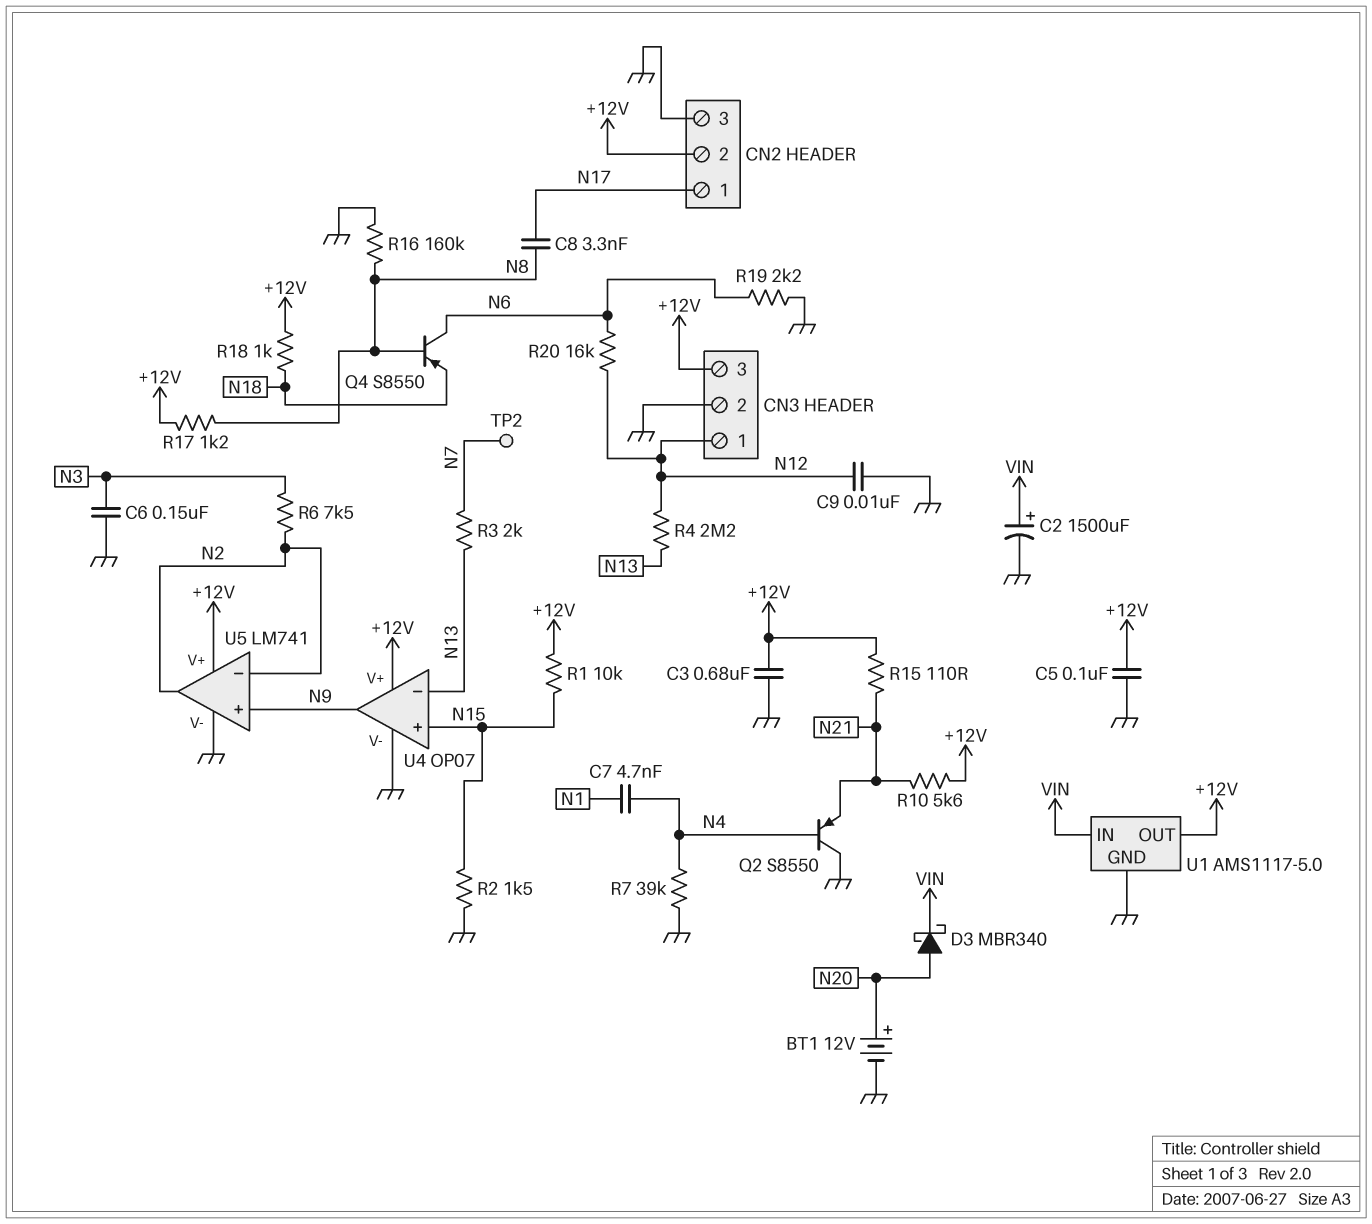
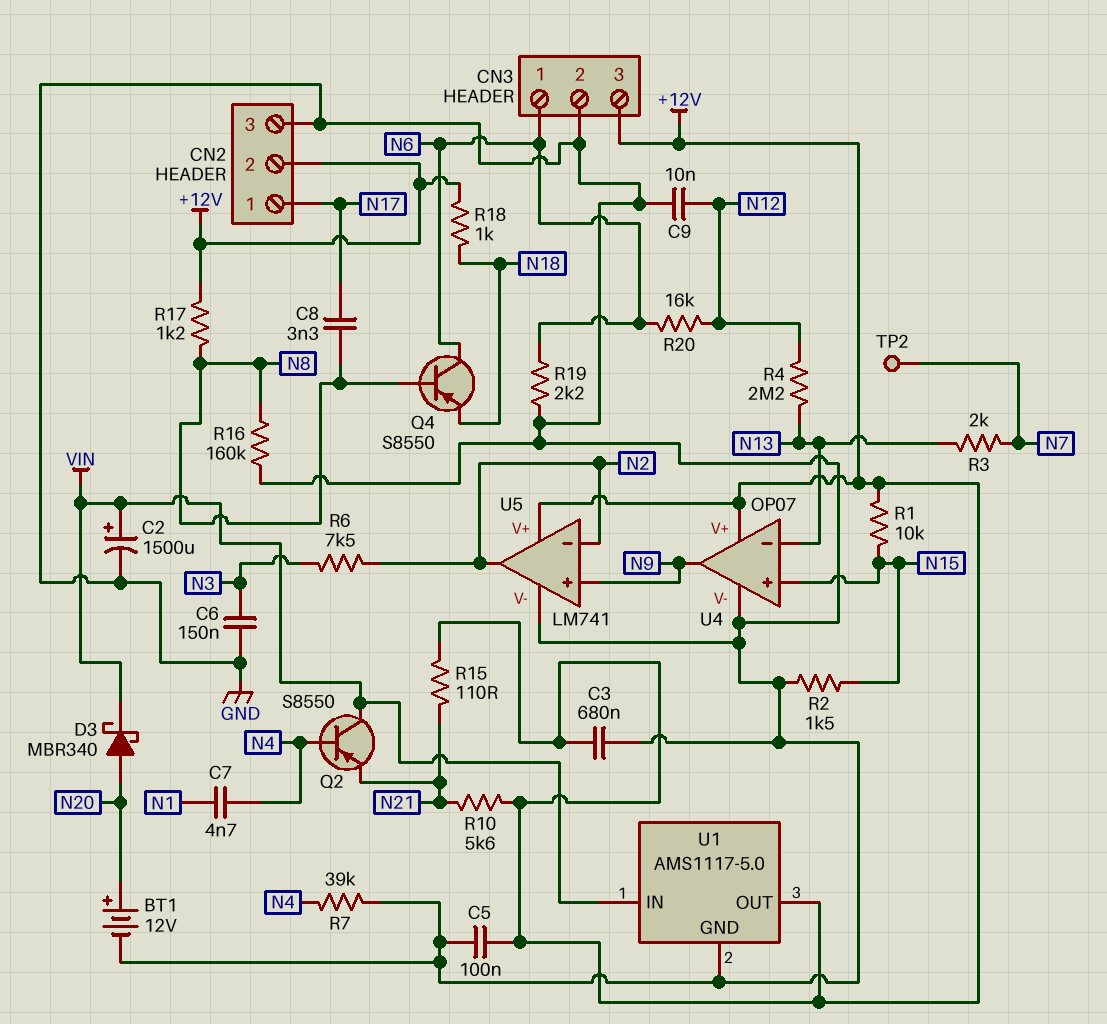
CN3 pin 1: N12 -> N6
Q2: PNP S8550 (B N4, C GND, E N21) -> PNP S8550 (B N4, C VIN, E N21)

